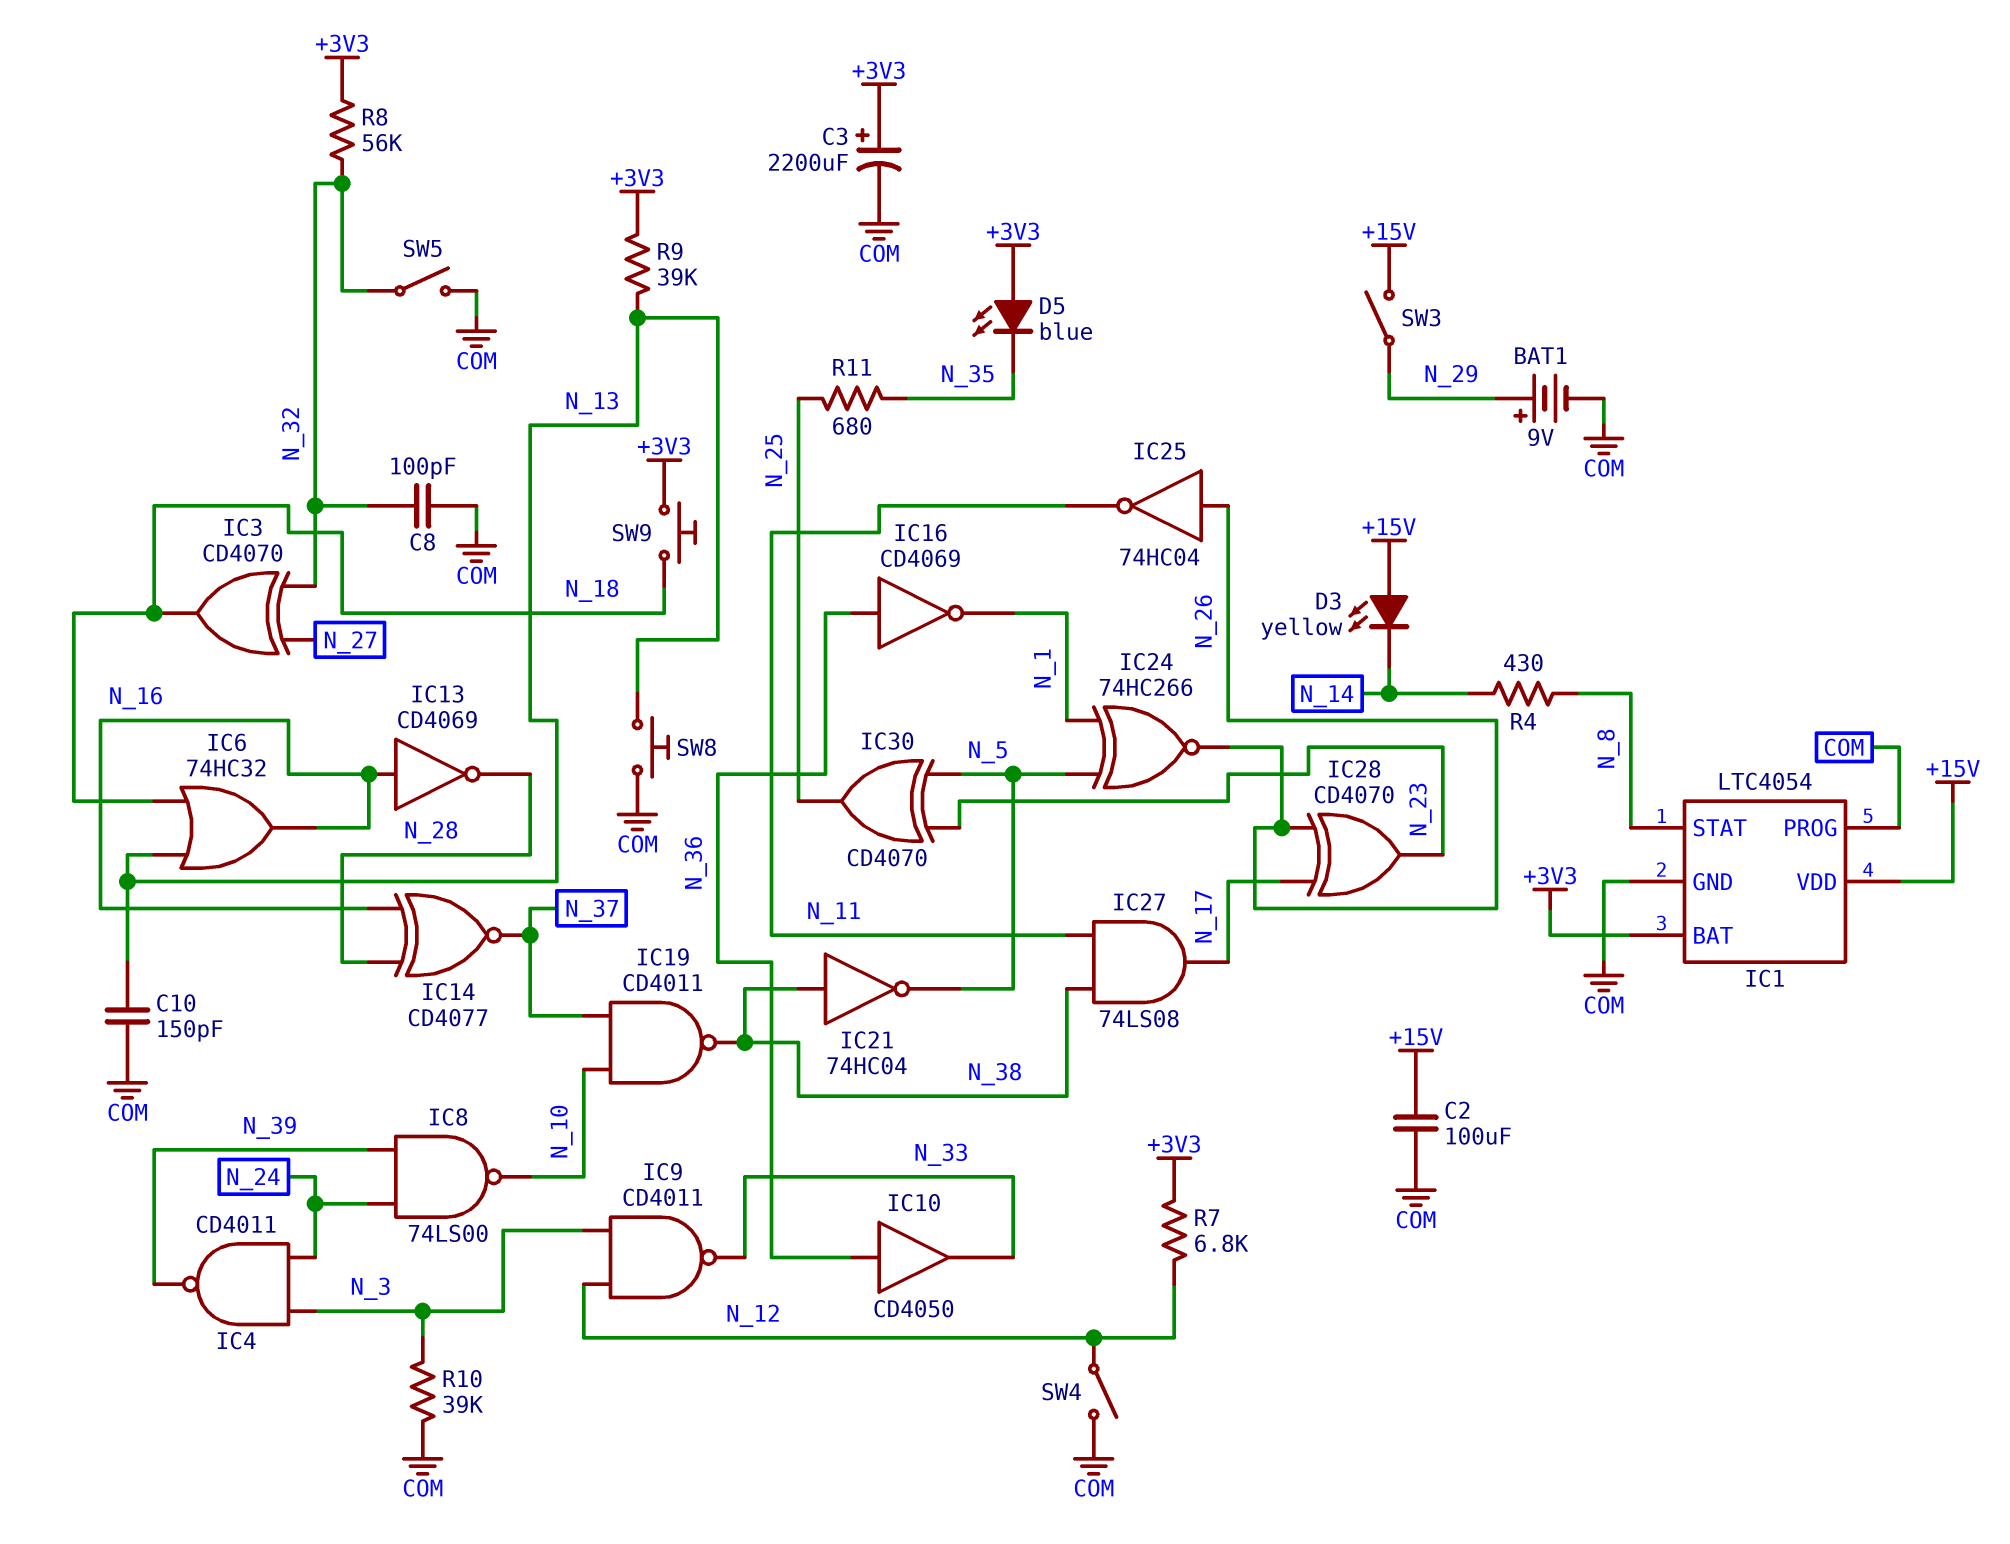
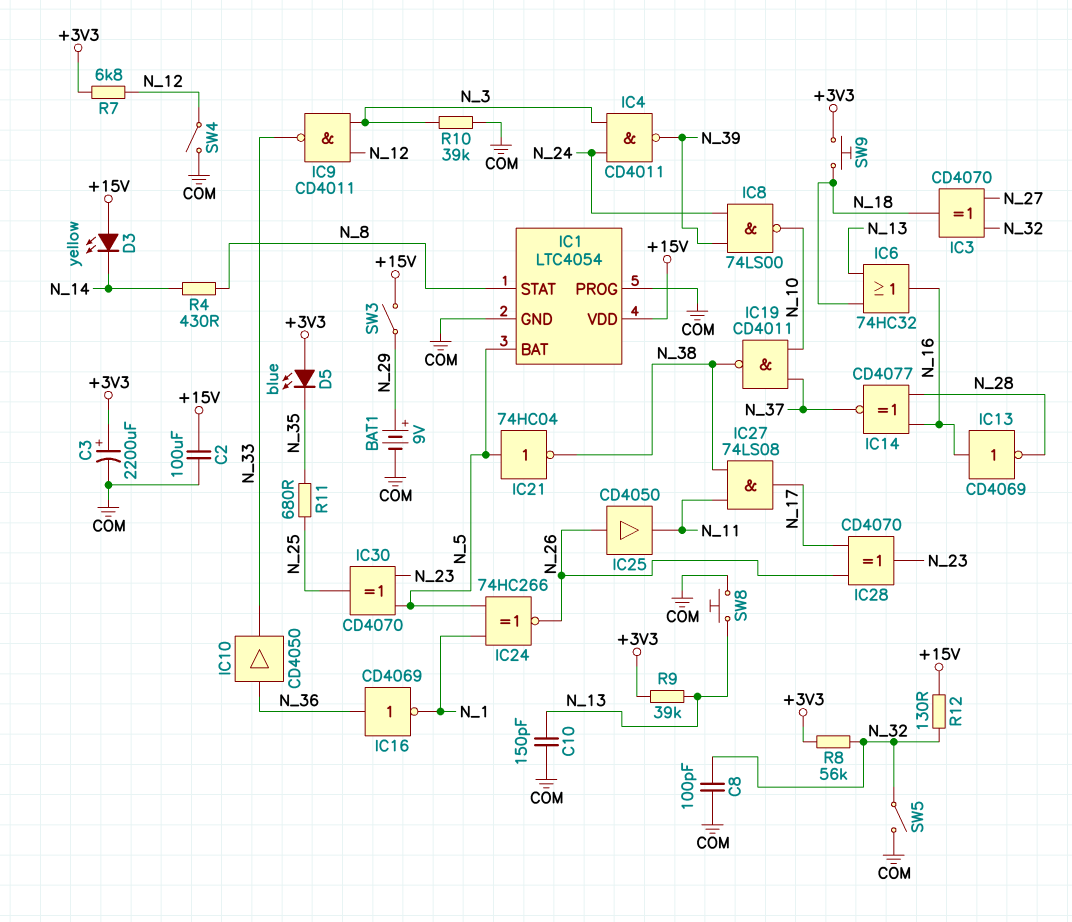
IC1 pin BAT: +3V3 -> N_5
IC21: NOT 74HC04 (in N_38, out N_5) -> NOT 74HC04 (in N_5, out N_38)
IC25: NOT 74HC04 (in N_26, out N_11) -> buffer CD4050 (in N_26, out N_11)
R12: none -> 130 (+15V, N_32)

